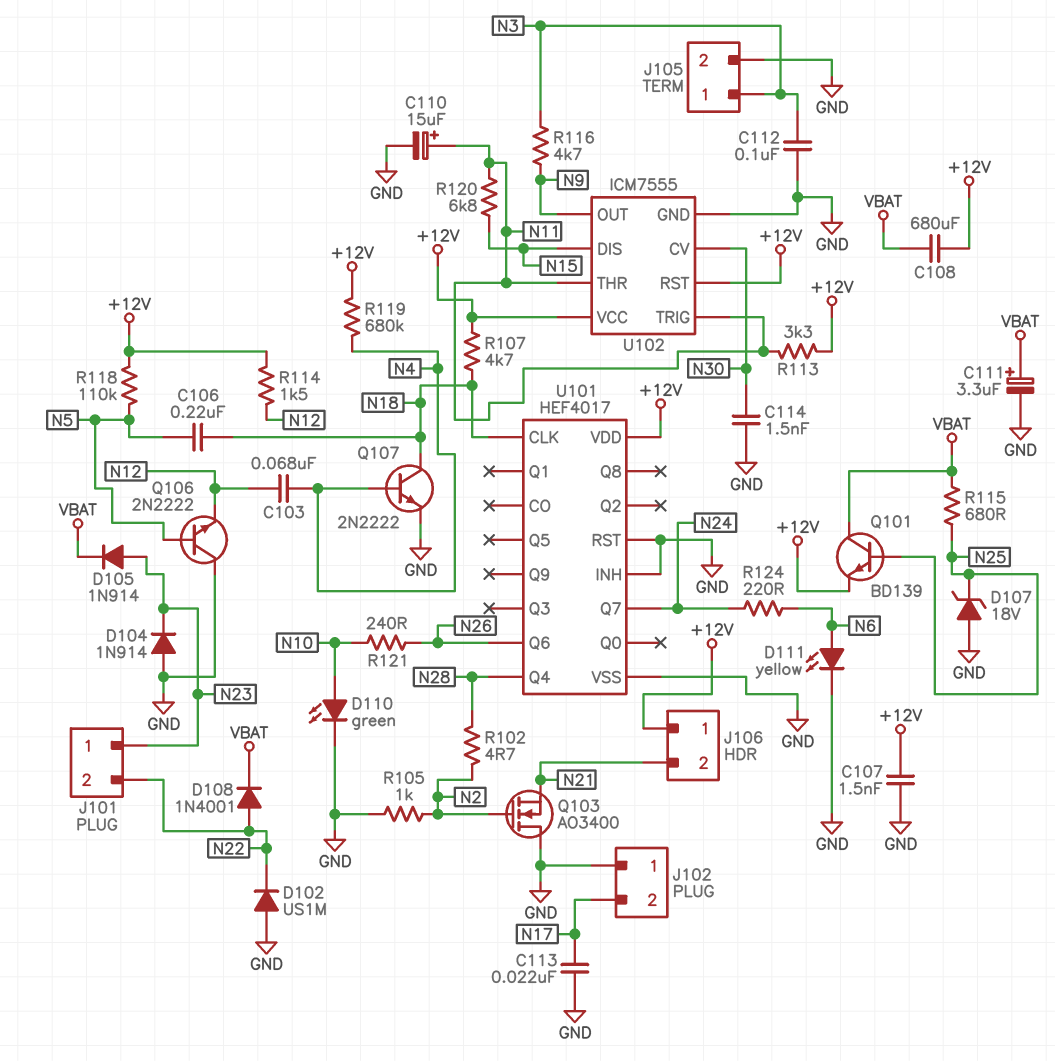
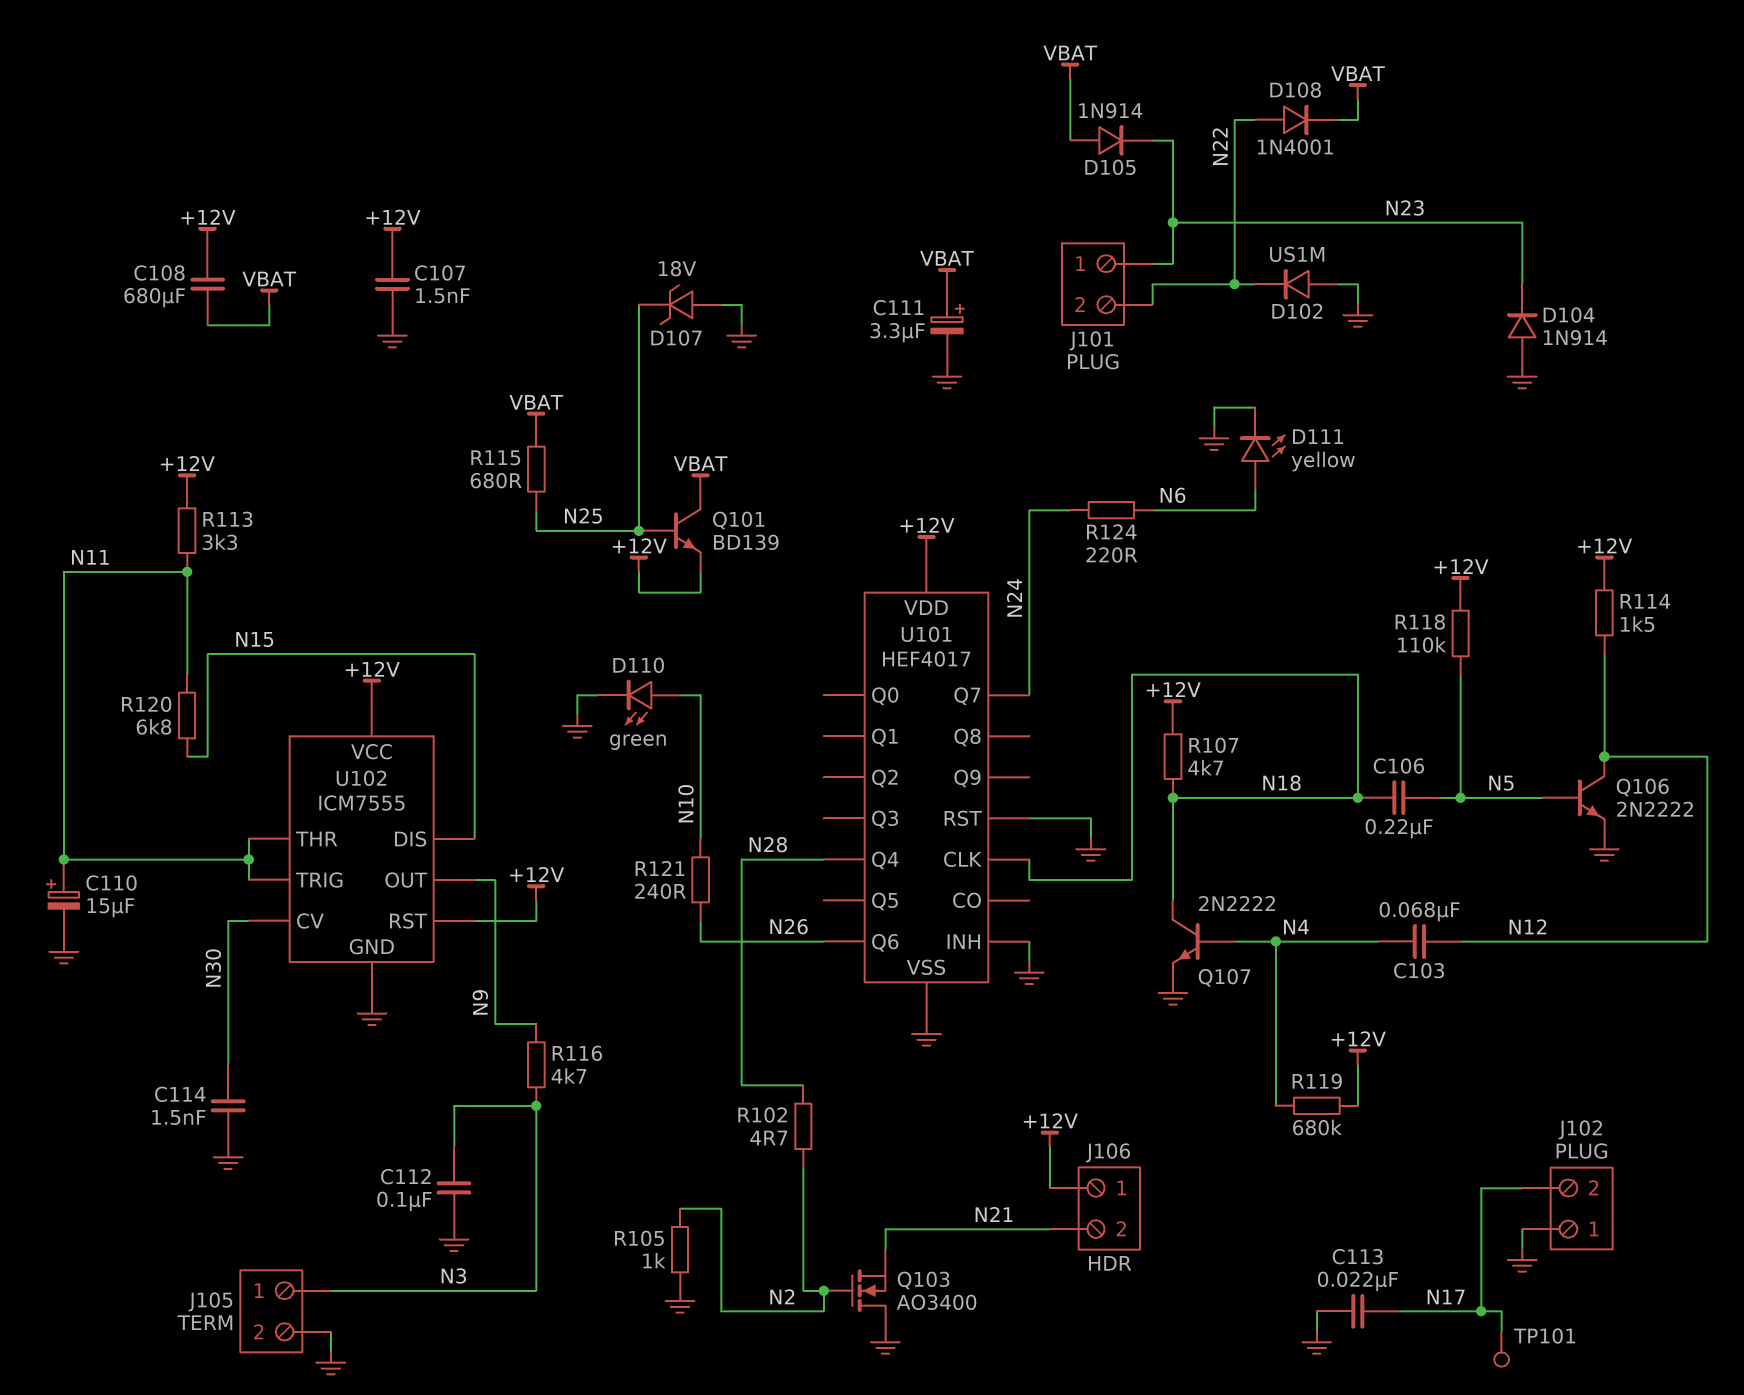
D105: diode 1N914 (A N23, K VBAT) -> diode 1N914 (A VBAT, K N23)
Q106: NPN 2N2222 (B N5, C GND, E N12) -> NPN 2N2222 (B N5, C N12, E GND)
TP101: none -> test point (N17)

